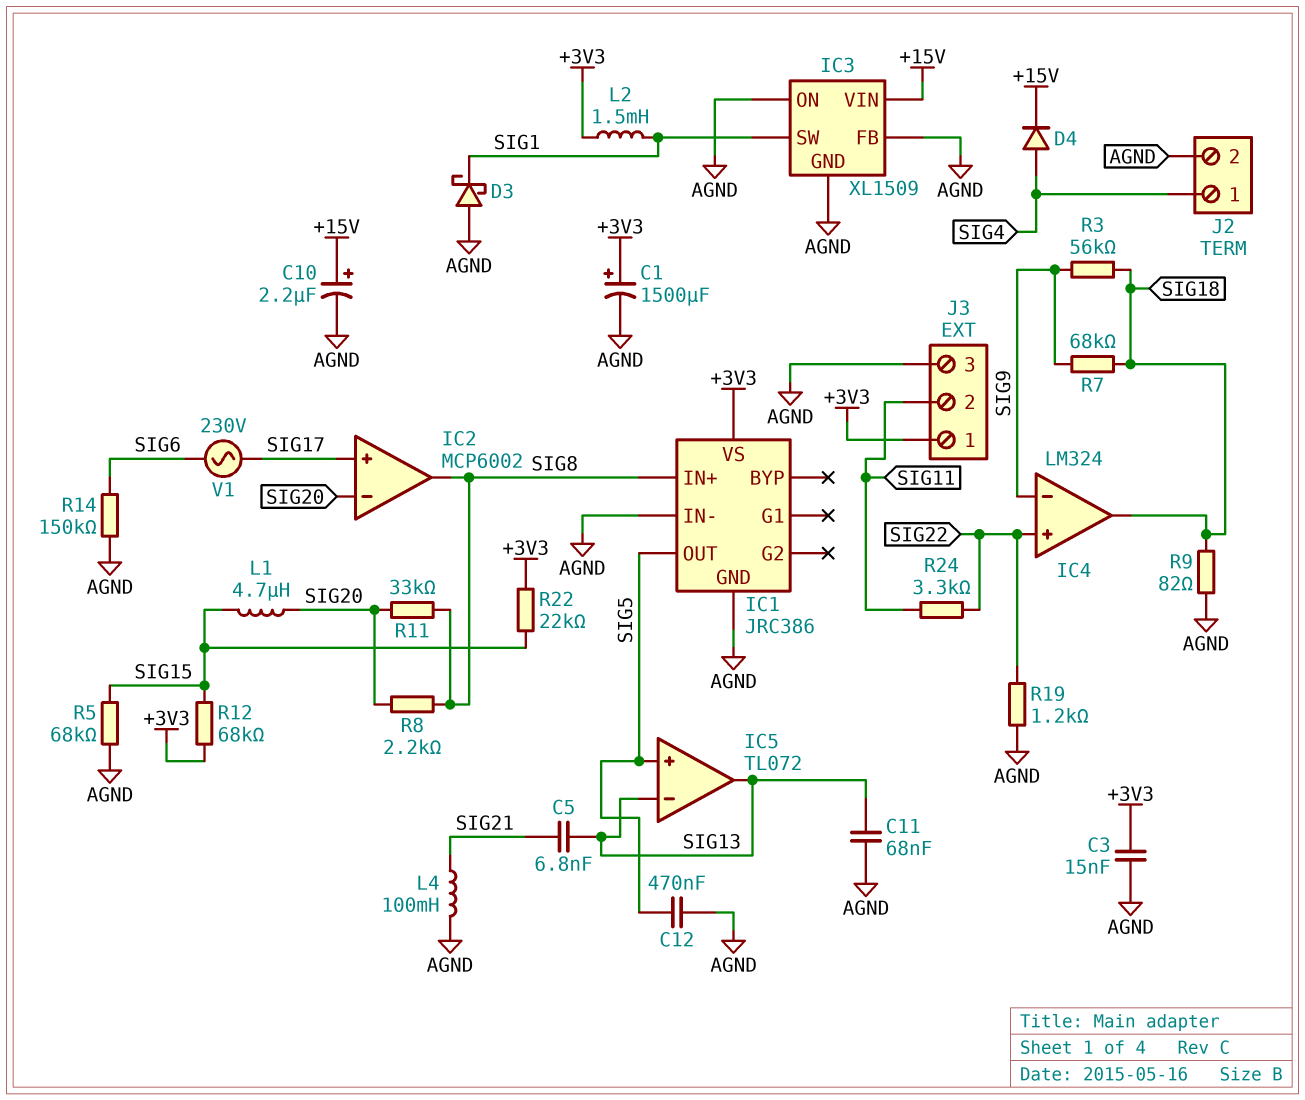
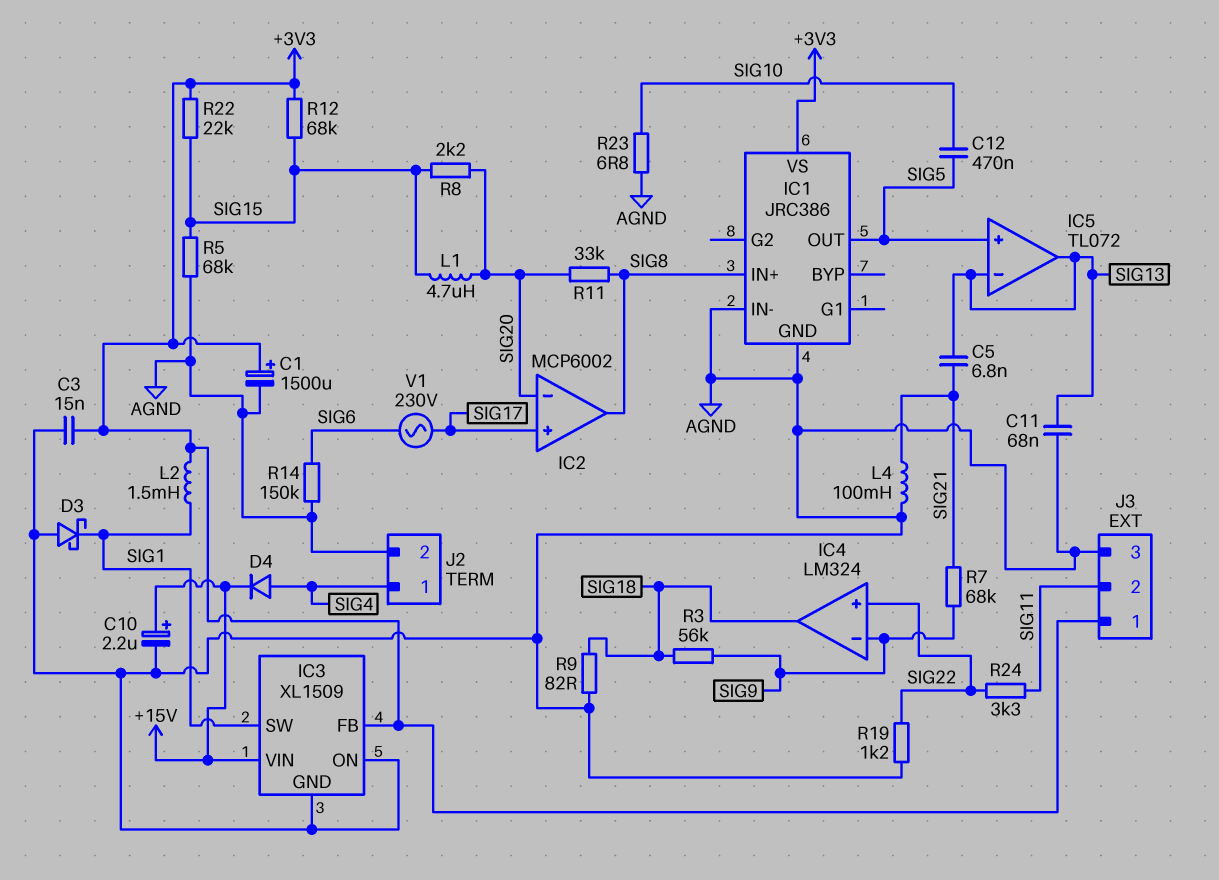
C12: 470nF (AGND, SIG5) -> 470nF (SIG5, SIG10)
IC3 pin FB: AGND -> +3V3
R7: 68k (SIG9, SIG18) -> 68k (SIG9, SIG21)
R8: 2.2k (SIG8, SIG20) -> 2.2k (SIG15, SIG20)
R23: none -> 6.8 (AGND, SIG10)

